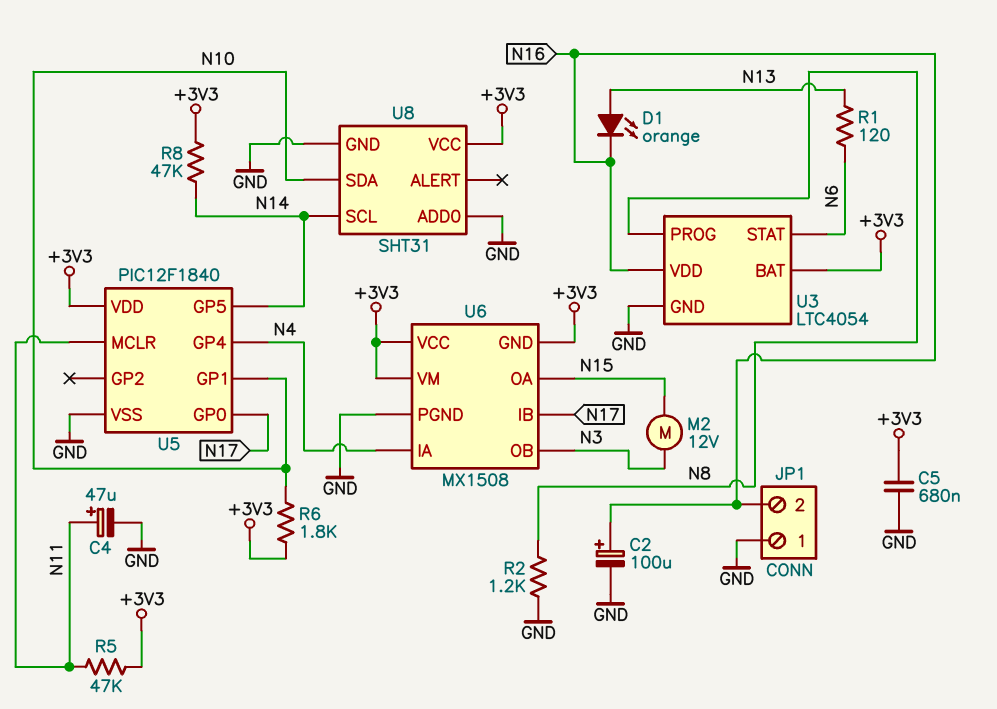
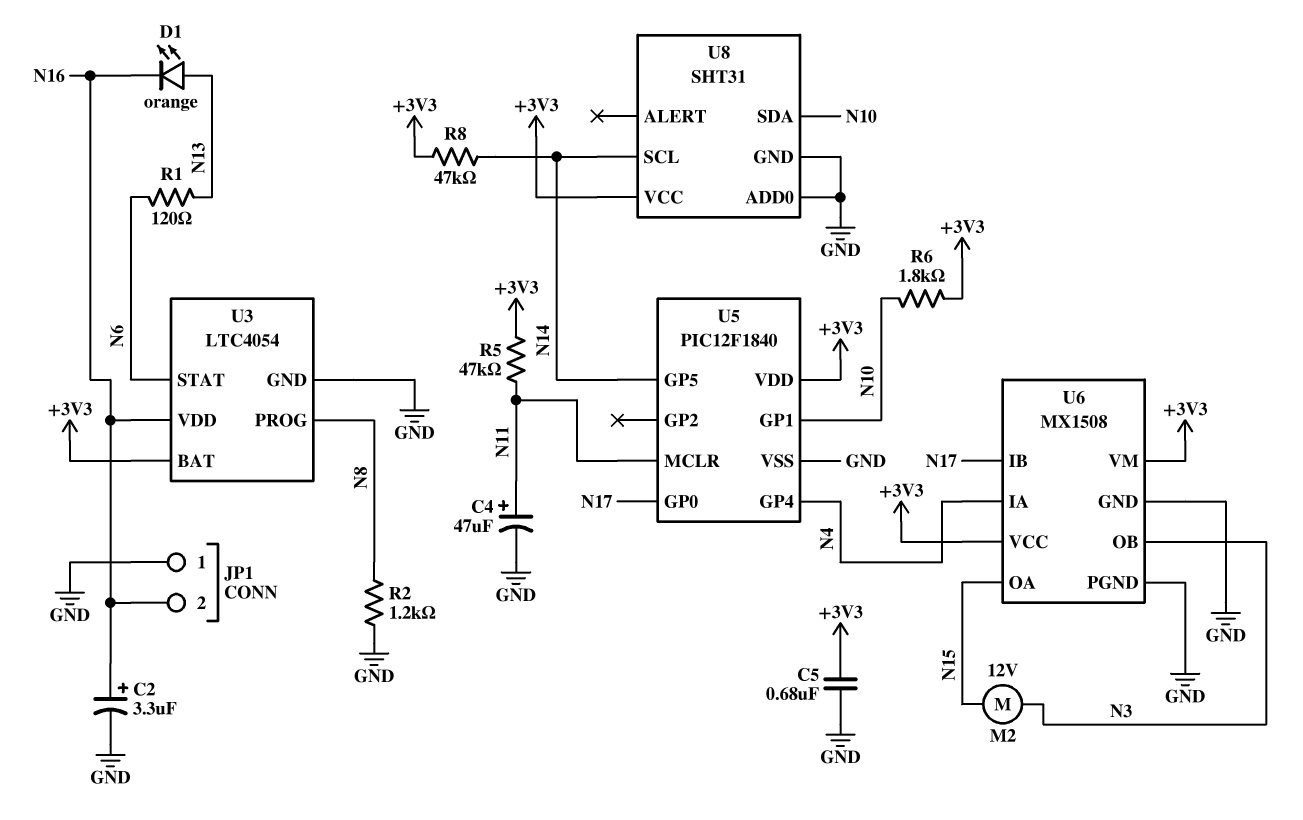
C2: 100uF (plus N16, minus GND) -> 3.3uF (plus N16, minus GND)
U6 pin GND: +3V3 -> GND

